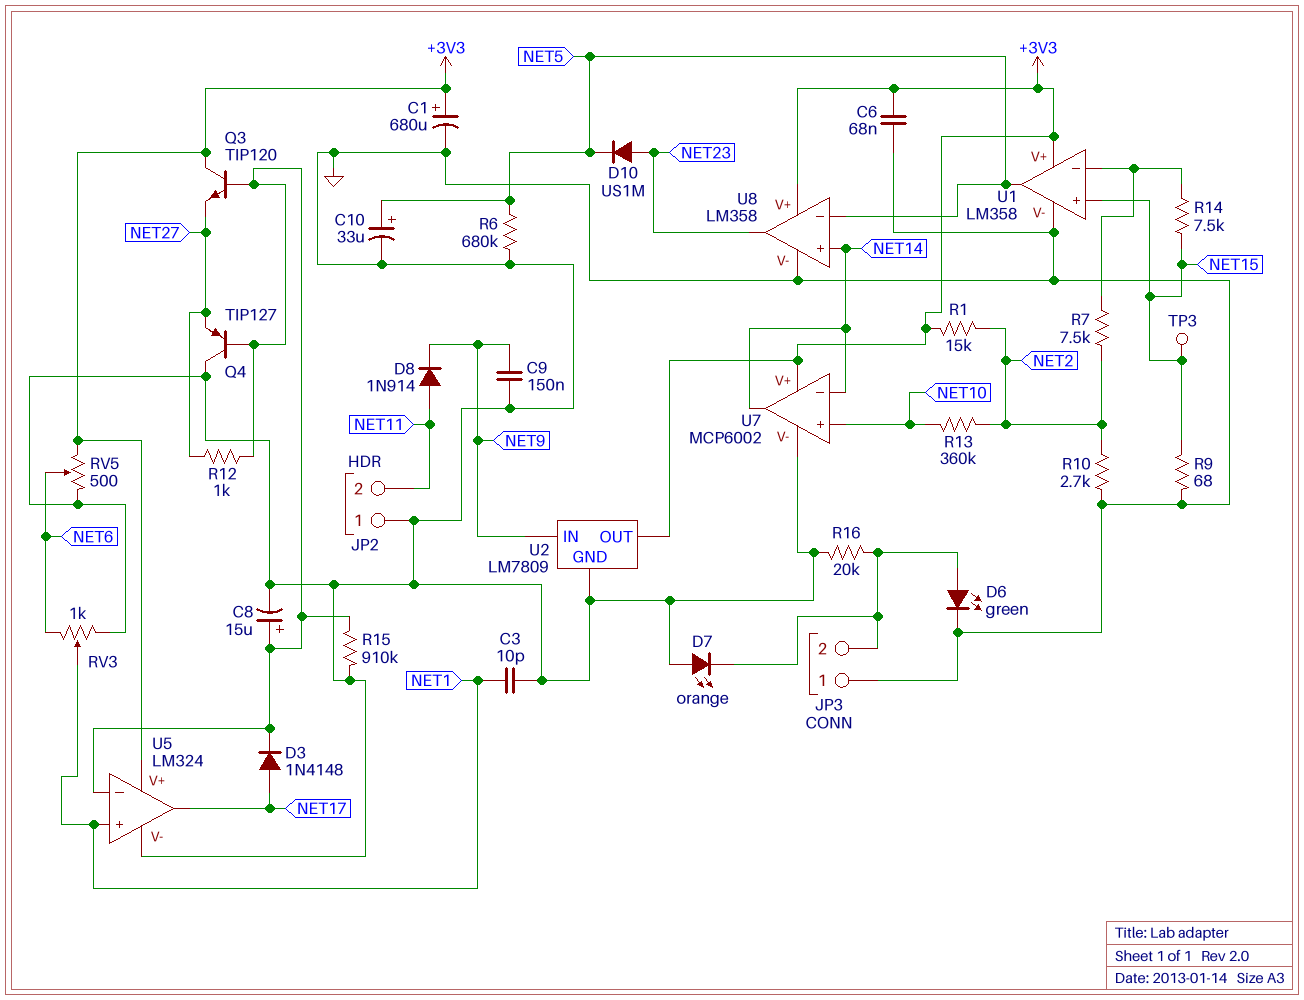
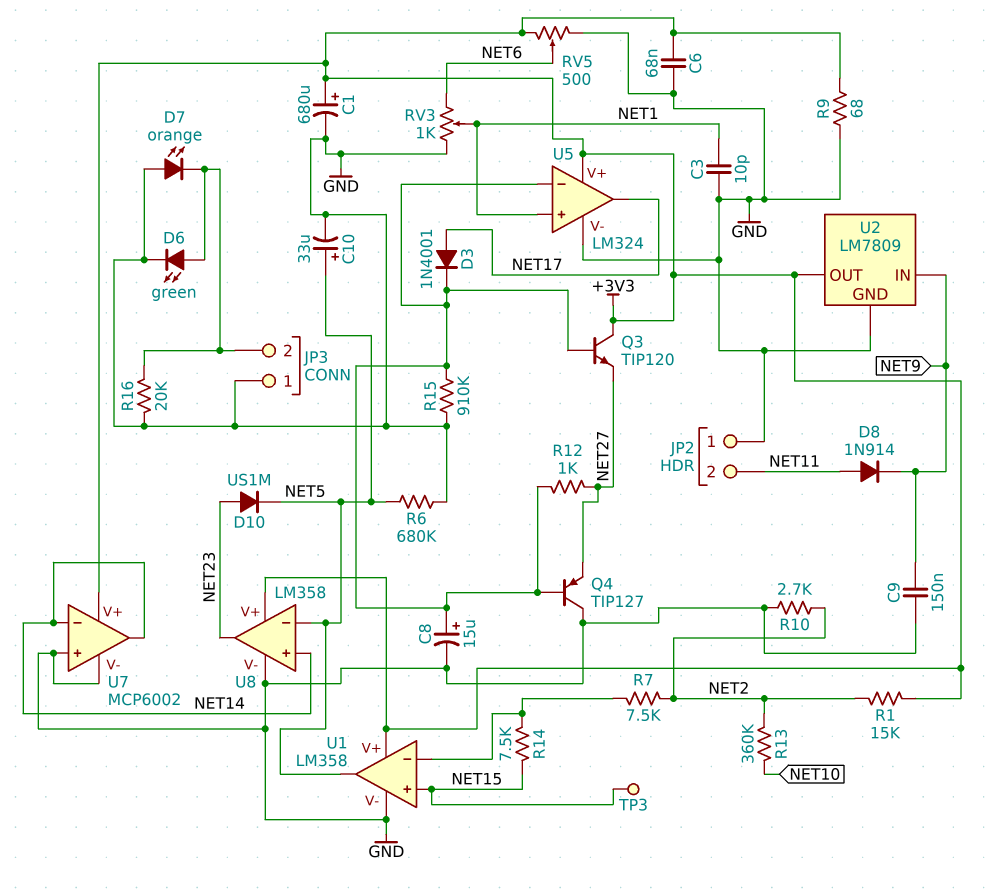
D3: diode 1N4148 (A NET17, K U5/in-) -> diode 1N4001 (A NET17, K U5/in-)
R9: 68 (GND, NET15) -> 68 (+3V3, GND)
U7 pin in+: NET10 -> GND

